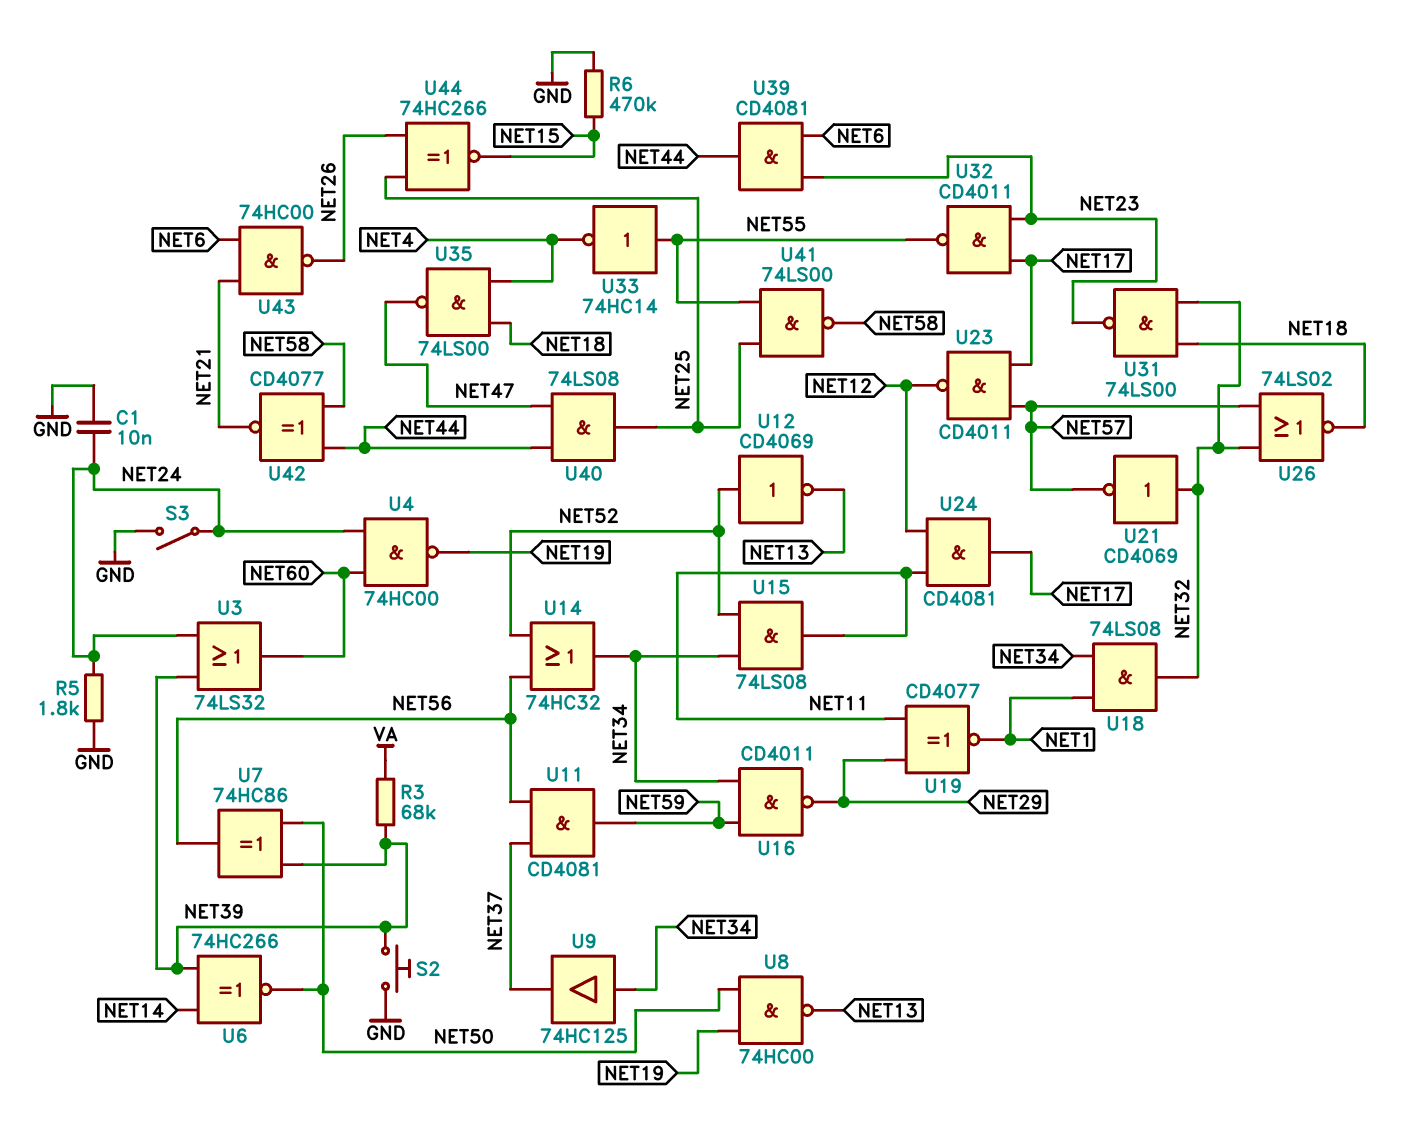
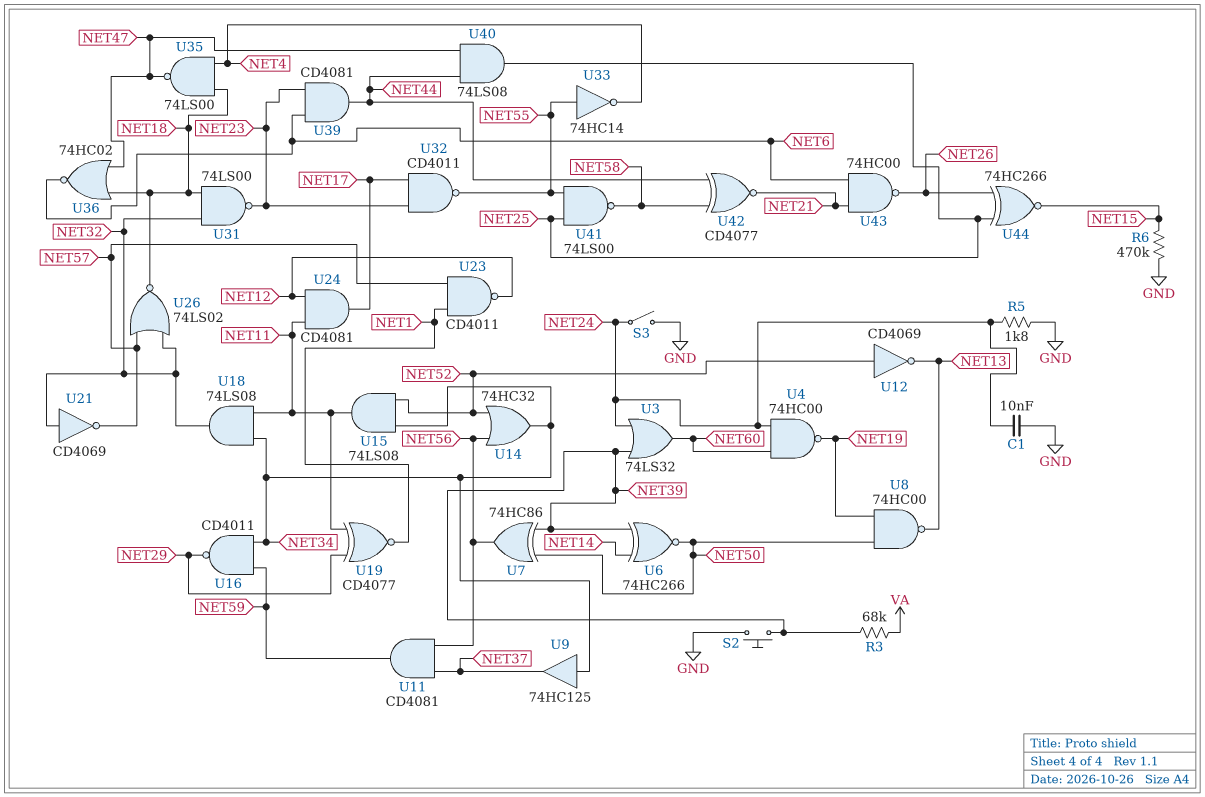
U18: AND 74LS08 (in NET1, in NET34, out NET32) -> AND 74LS08 (in NET11, in NET34, out NET32)
U23: NAND CD4011 (in NET17, in NET57, out NET12) -> NAND CD4011 (in NET1, in NET57, out NET12)
U36: none -> NOR 74HC02 (in NET18, in NET47, out NET6)

